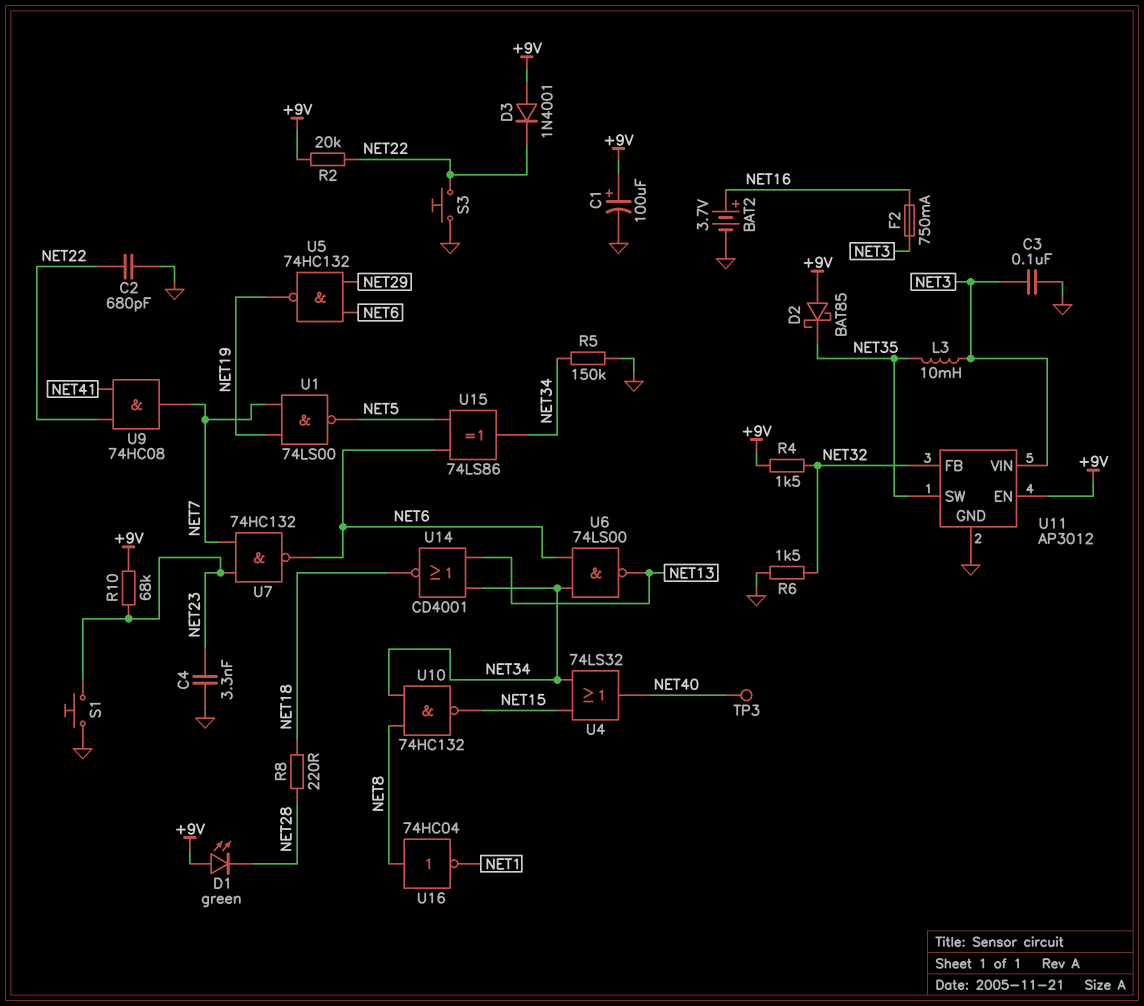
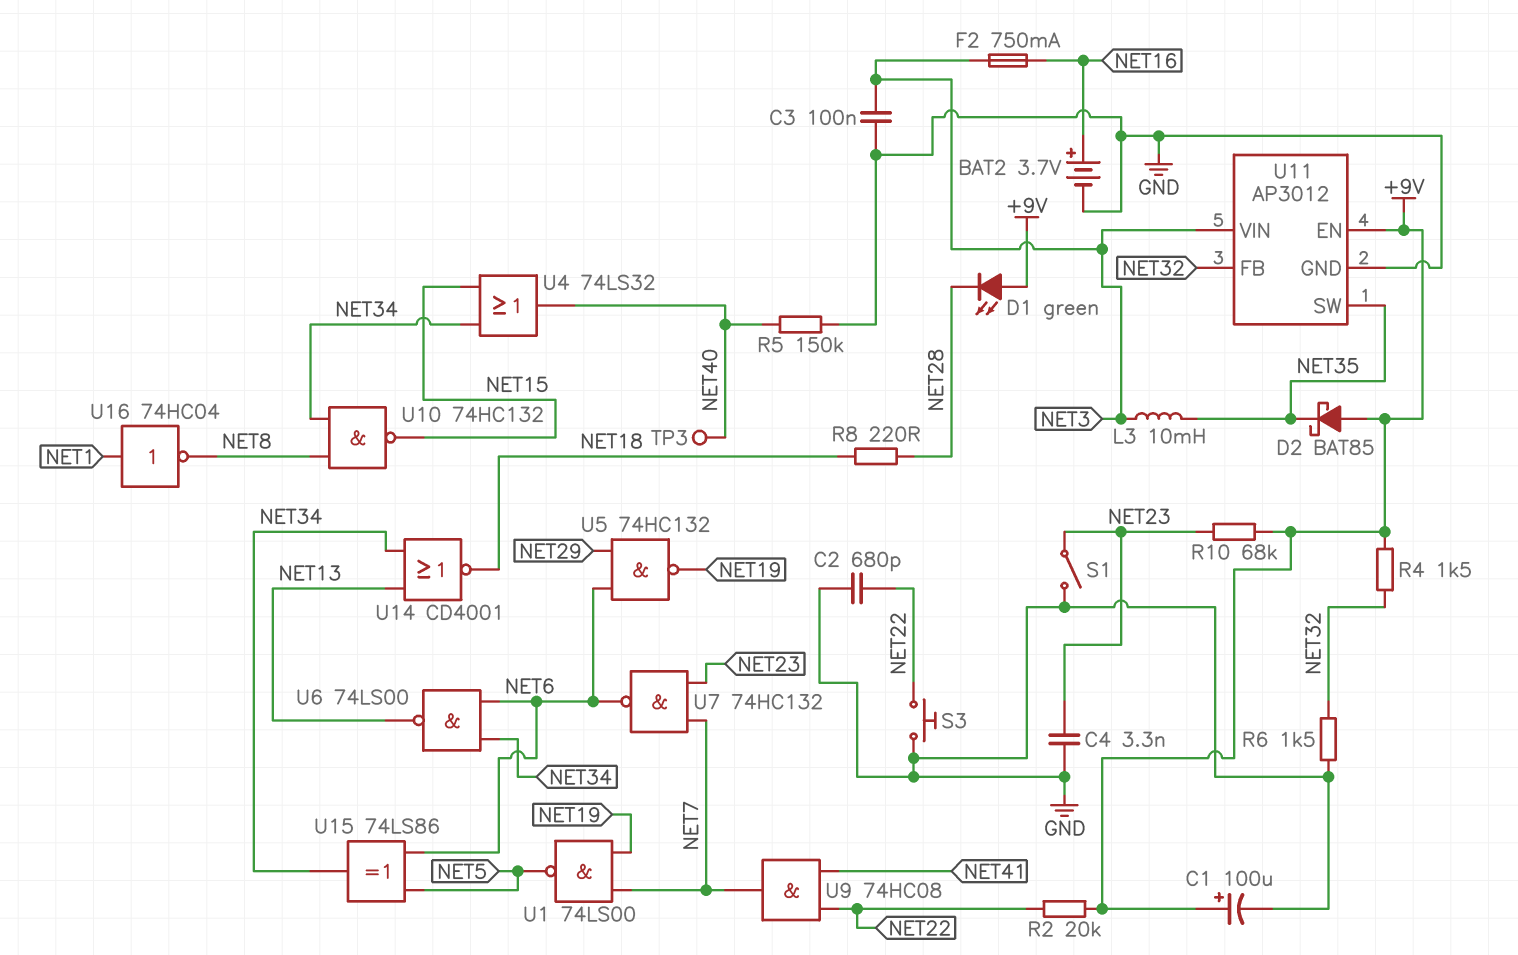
D3: diode 1N4001 (A +9V, K NET22) -> none
R5: 150k (GND, NET34) -> 150k (GND, NET40)
S1: button (GND, NET23) -> switch (GND, NET23)
U16: NOT 74HC04 (in NET8, out NET1) -> NOT 74HC04 (in NET1, out NET8)

